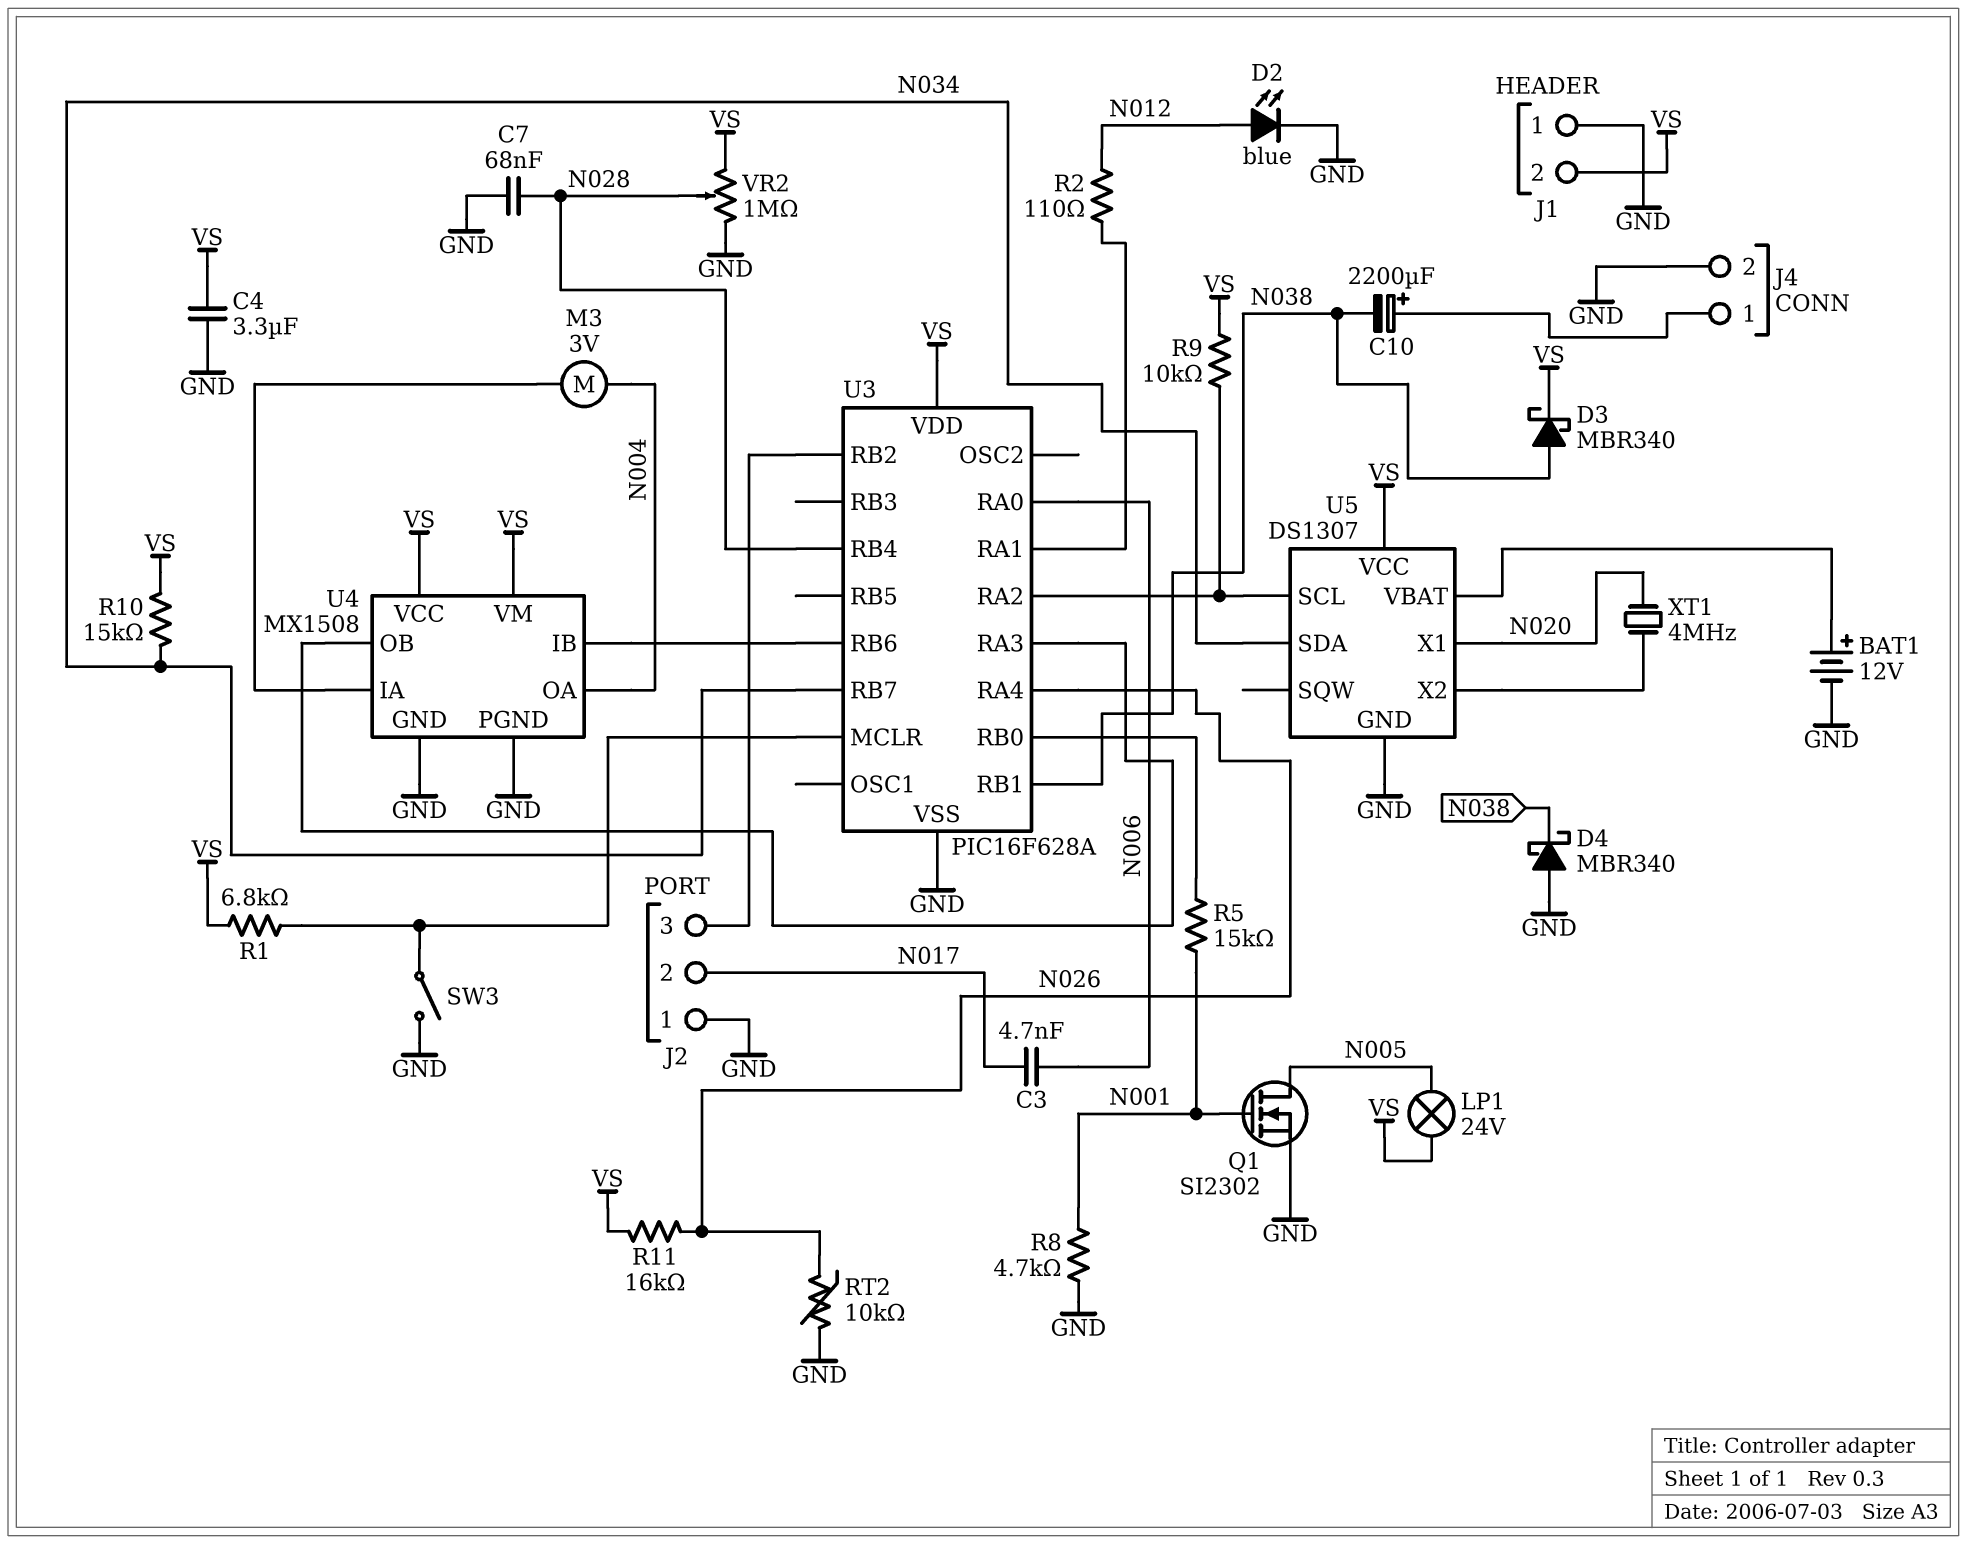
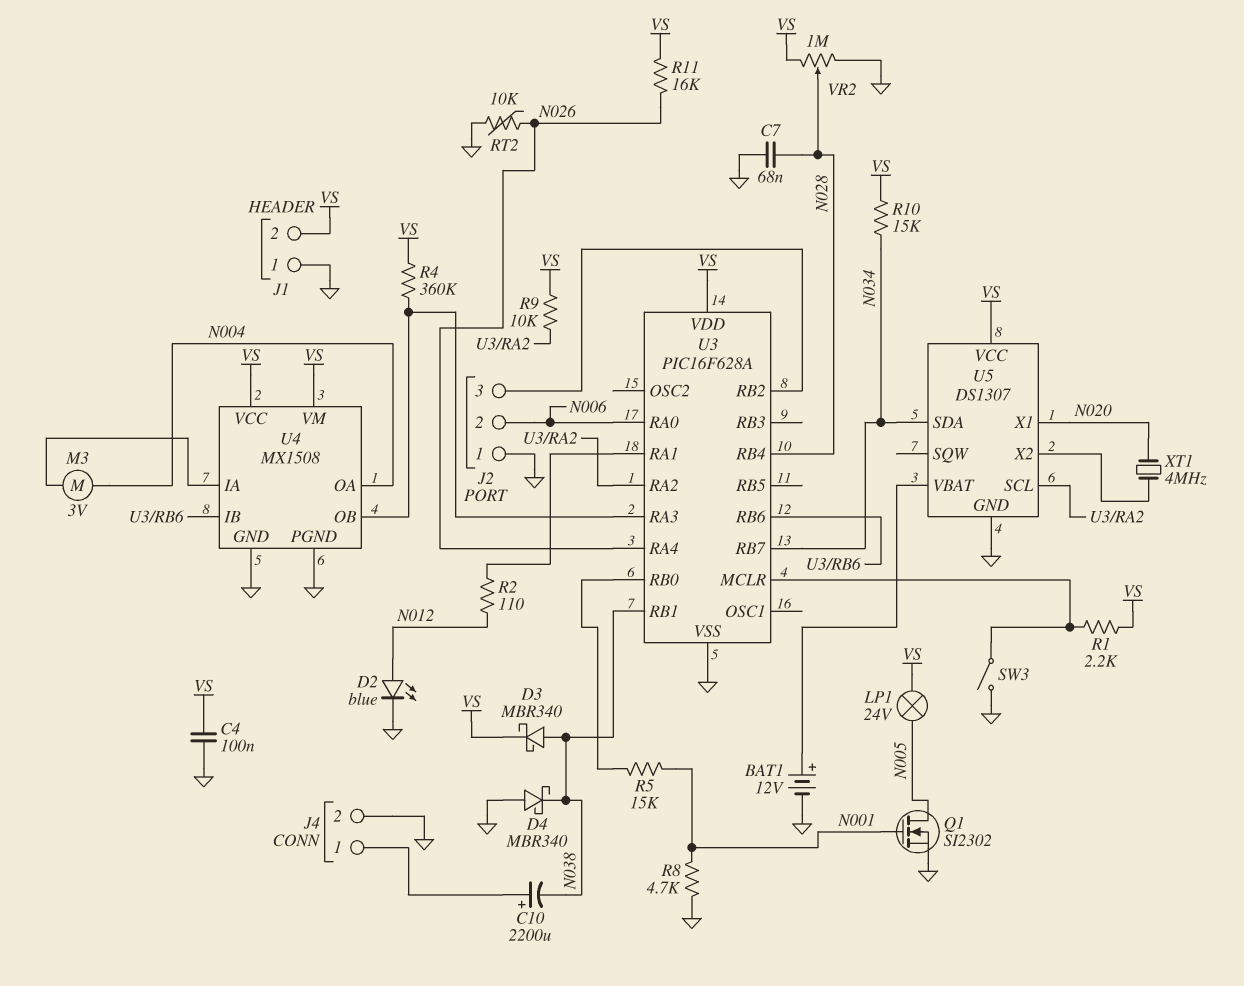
C3: 4.7nF (N006, N017) -> none
C4: 3.3uF (GND, VS) -> 100nF (GND, VS)
J2 pin 2: N017 -> N006
R1: 6.8k (U3/MCLR, VS) -> 2.2k (U3/MCLR, VS)
R4: none -> 360k (U3/RA3, VS)

